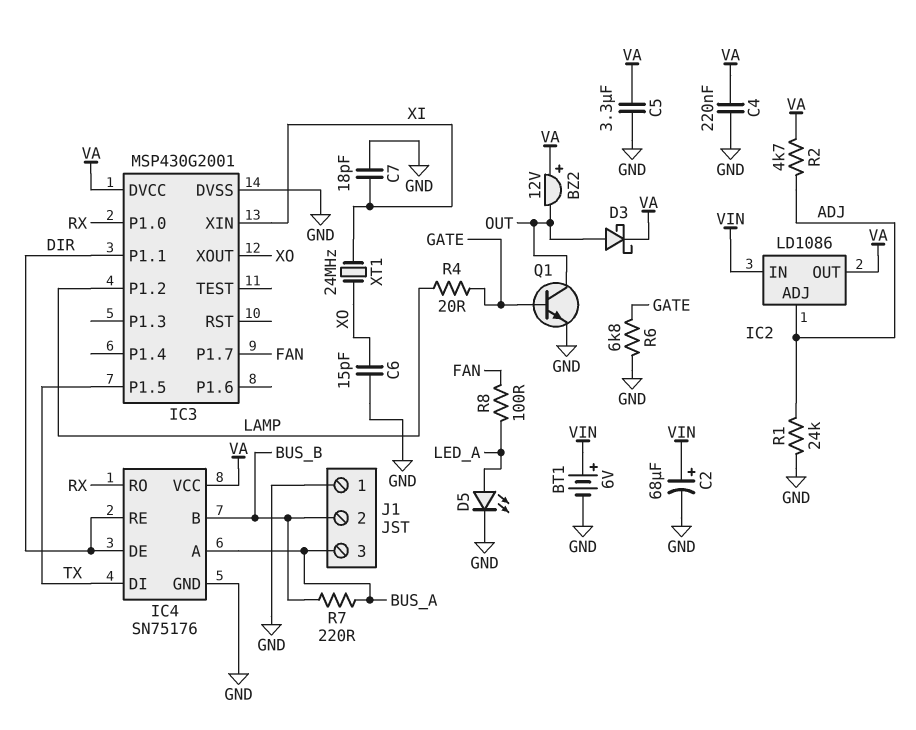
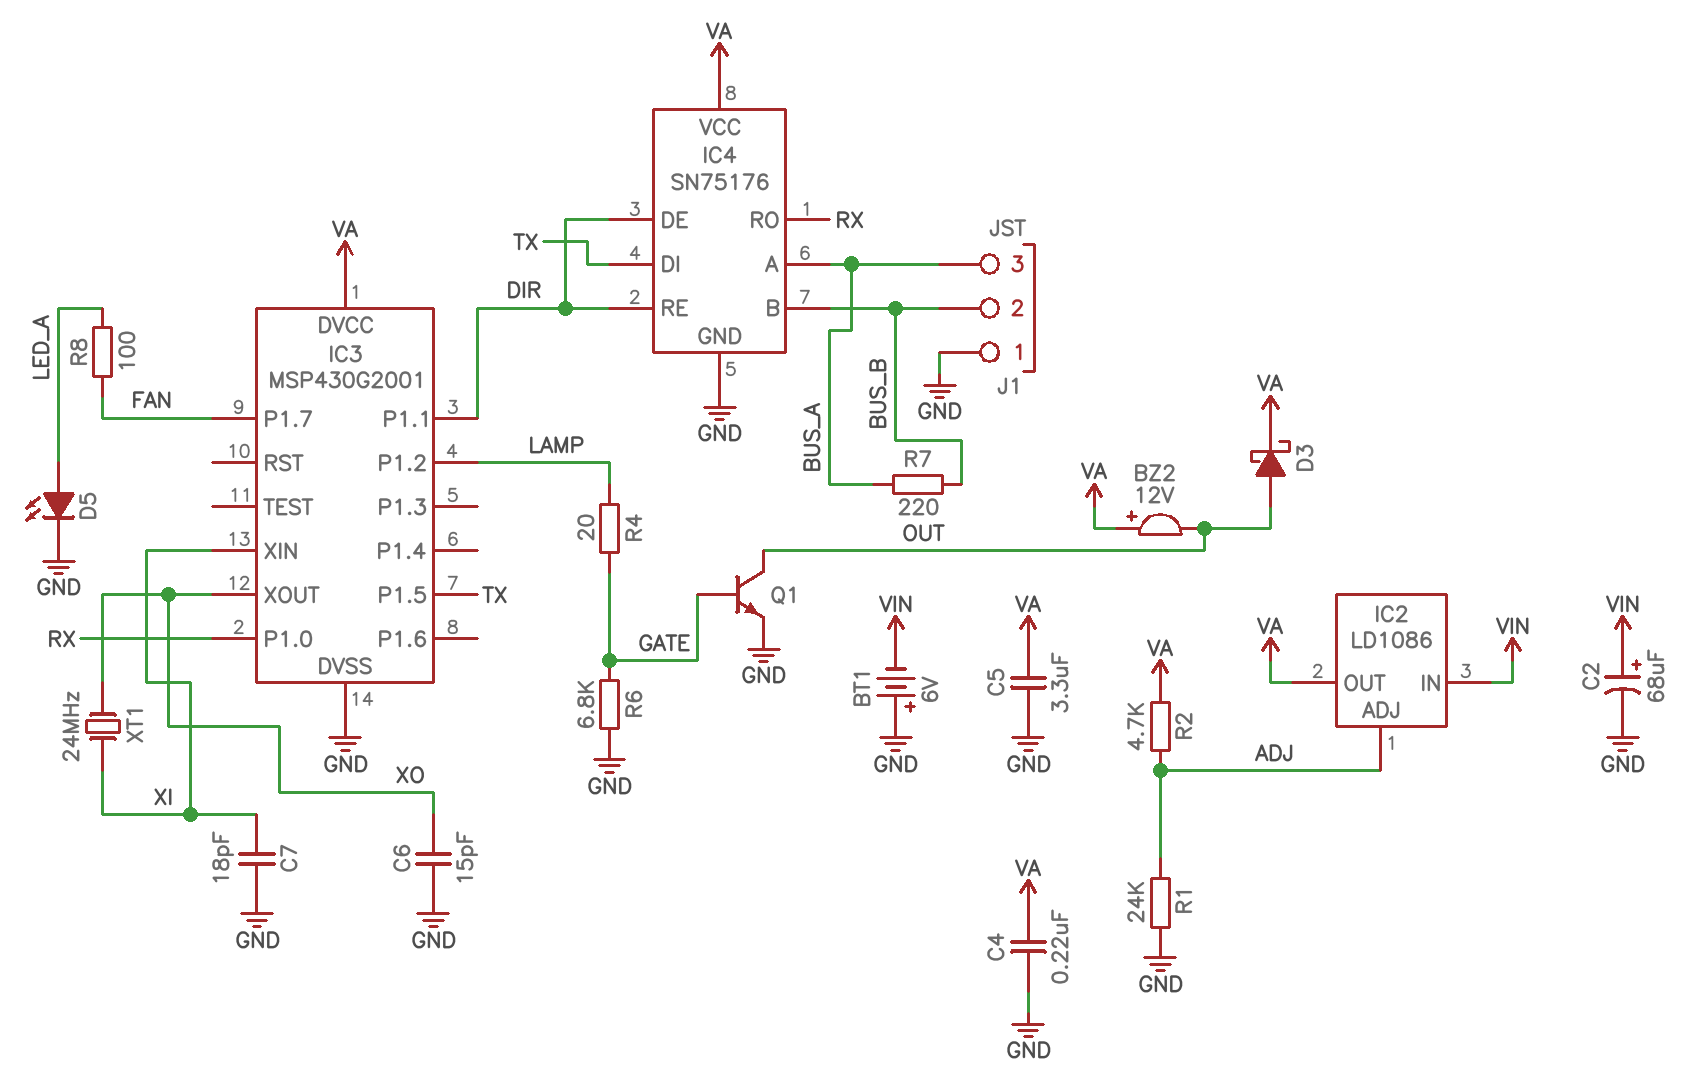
BT1: 6V (plus VIN, minus GND) -> 6V (plus GND, minus VIN)

